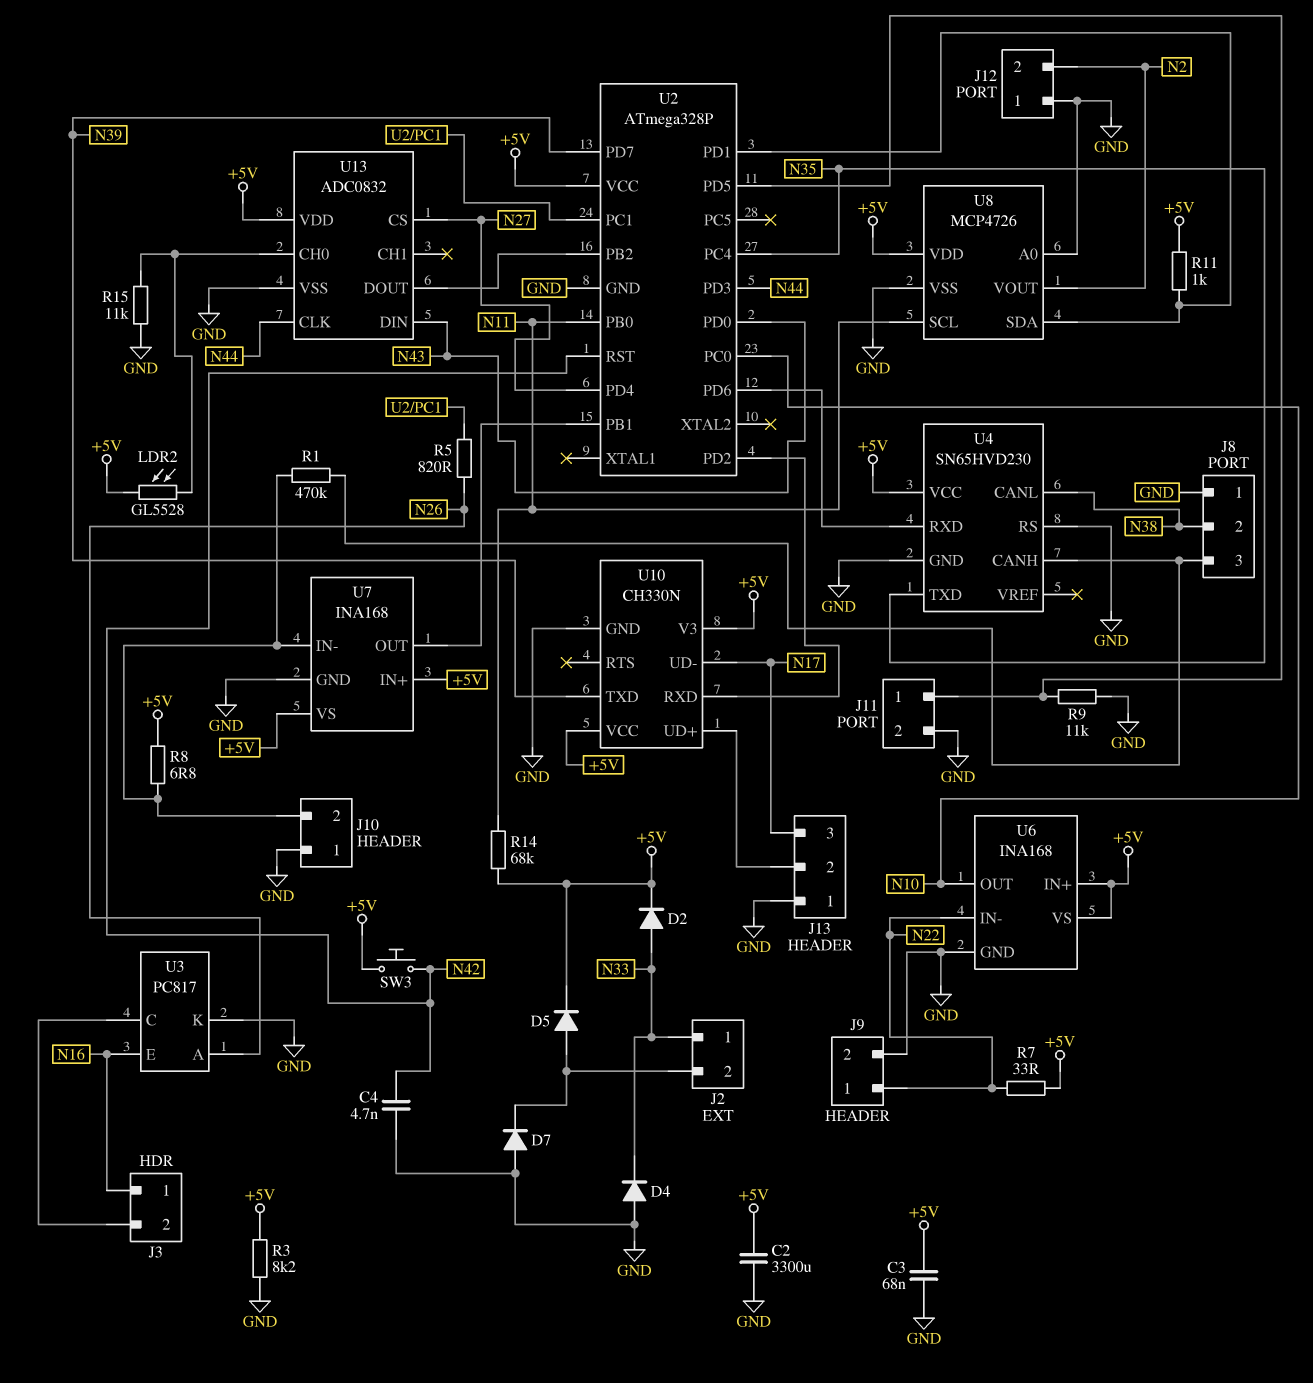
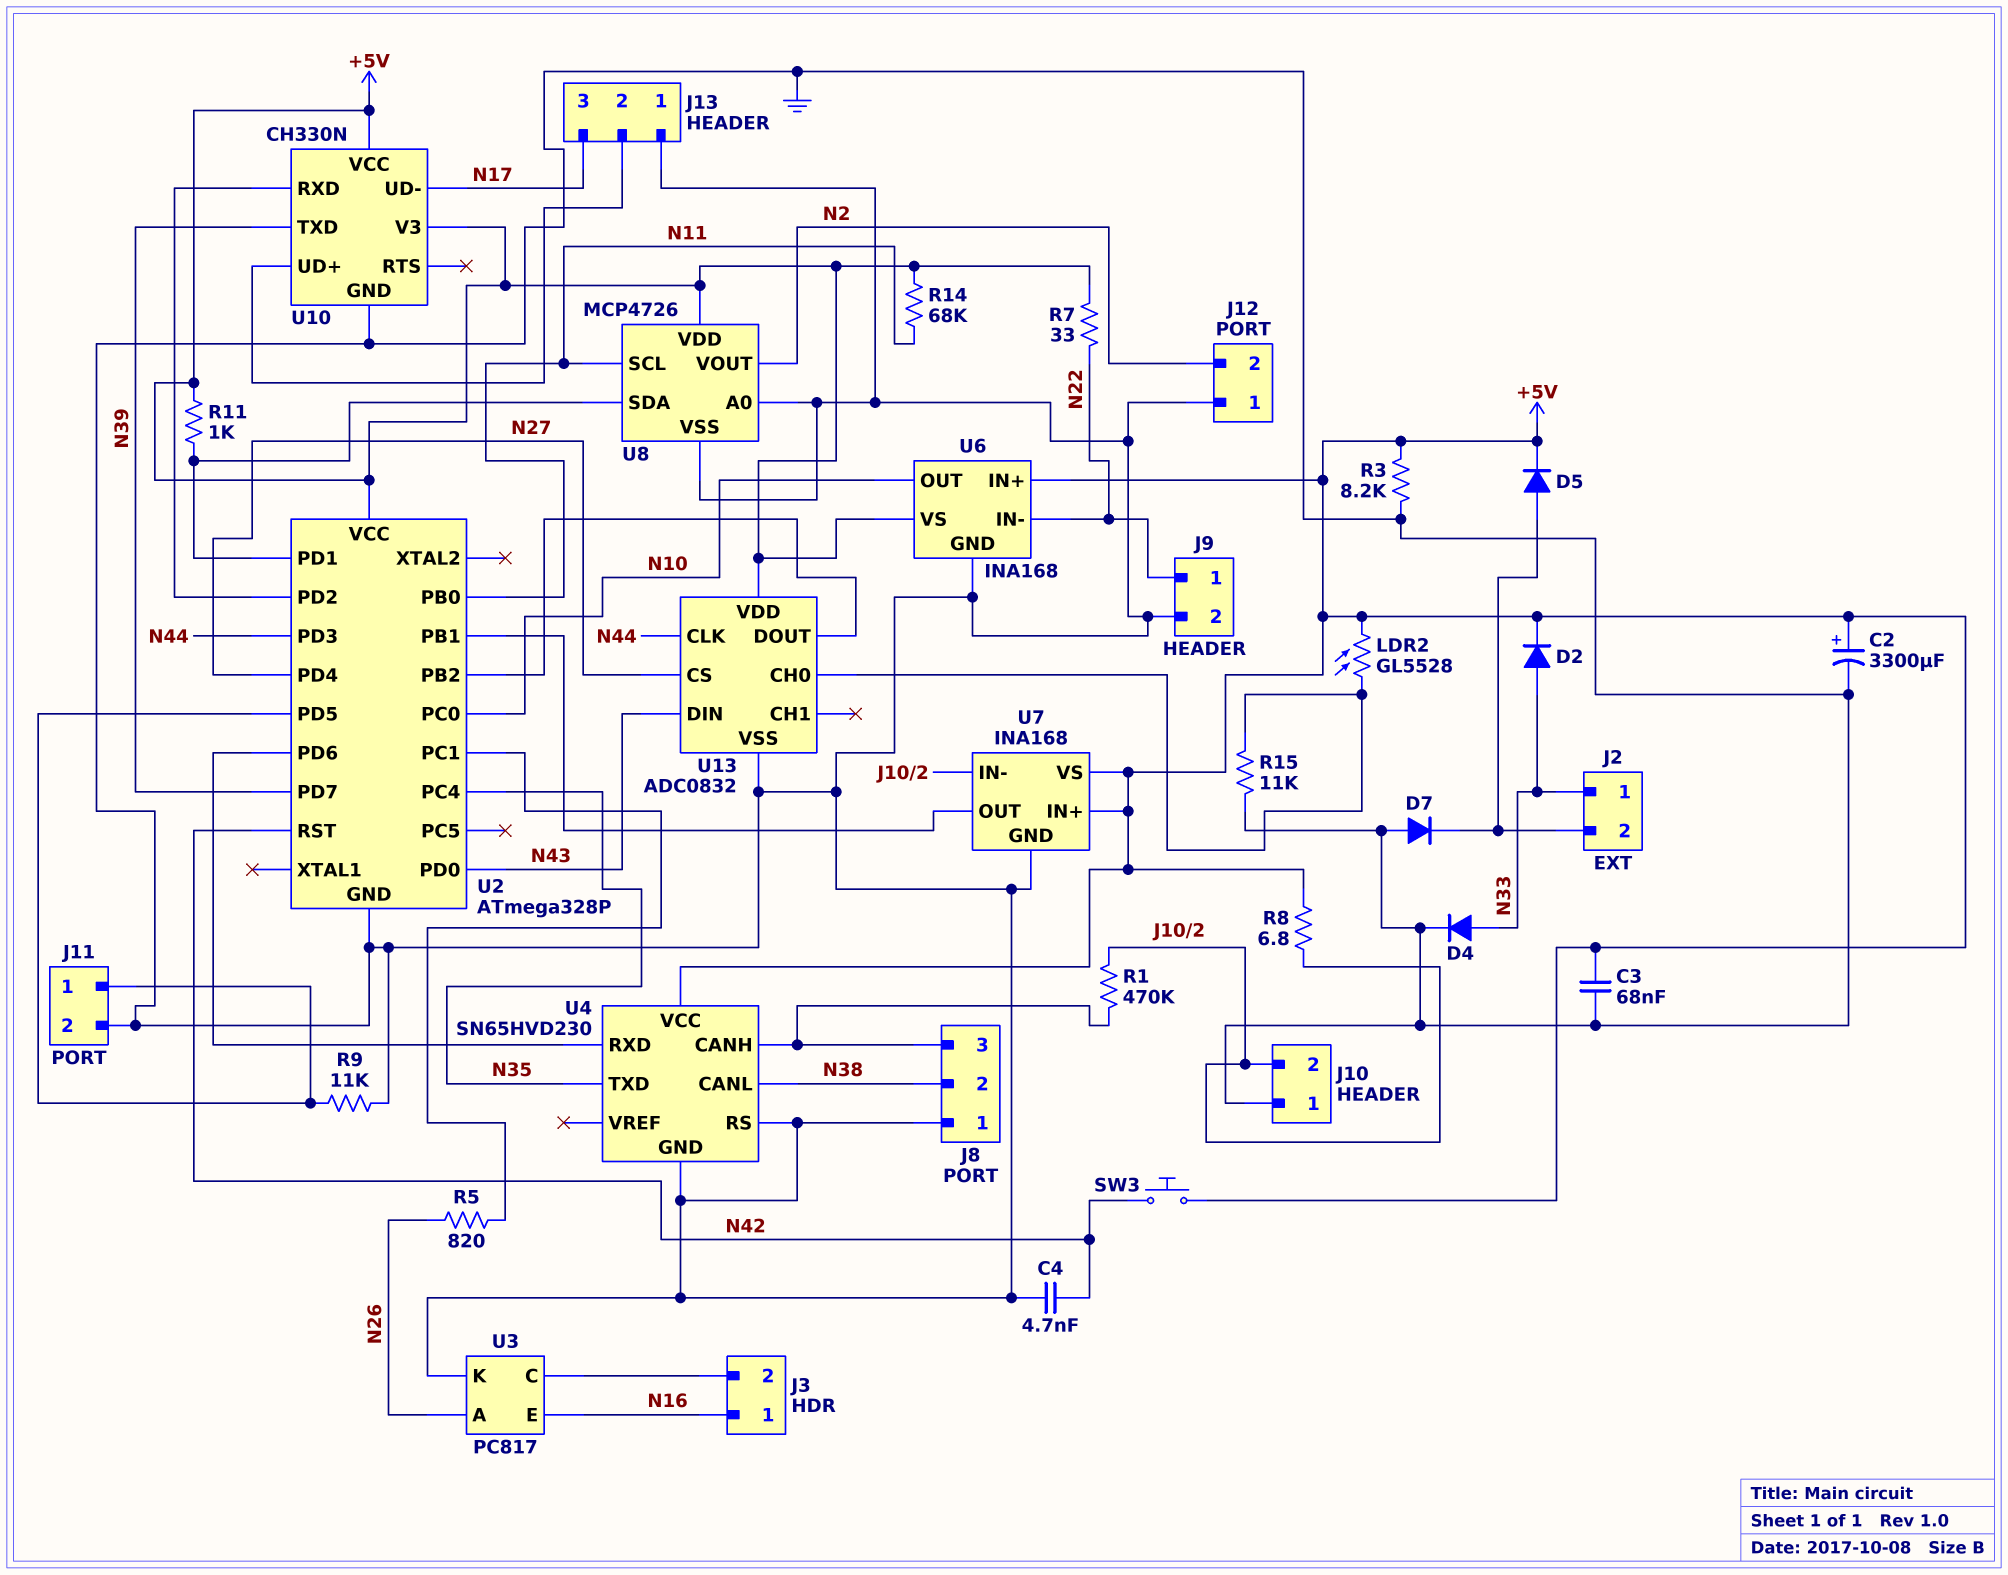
C2: 3300uF (+5V, GND) -> 3300uF (plus +5V, minus GND)
D4: diode (A GND, K N33) -> diode (A N33, K GND)

